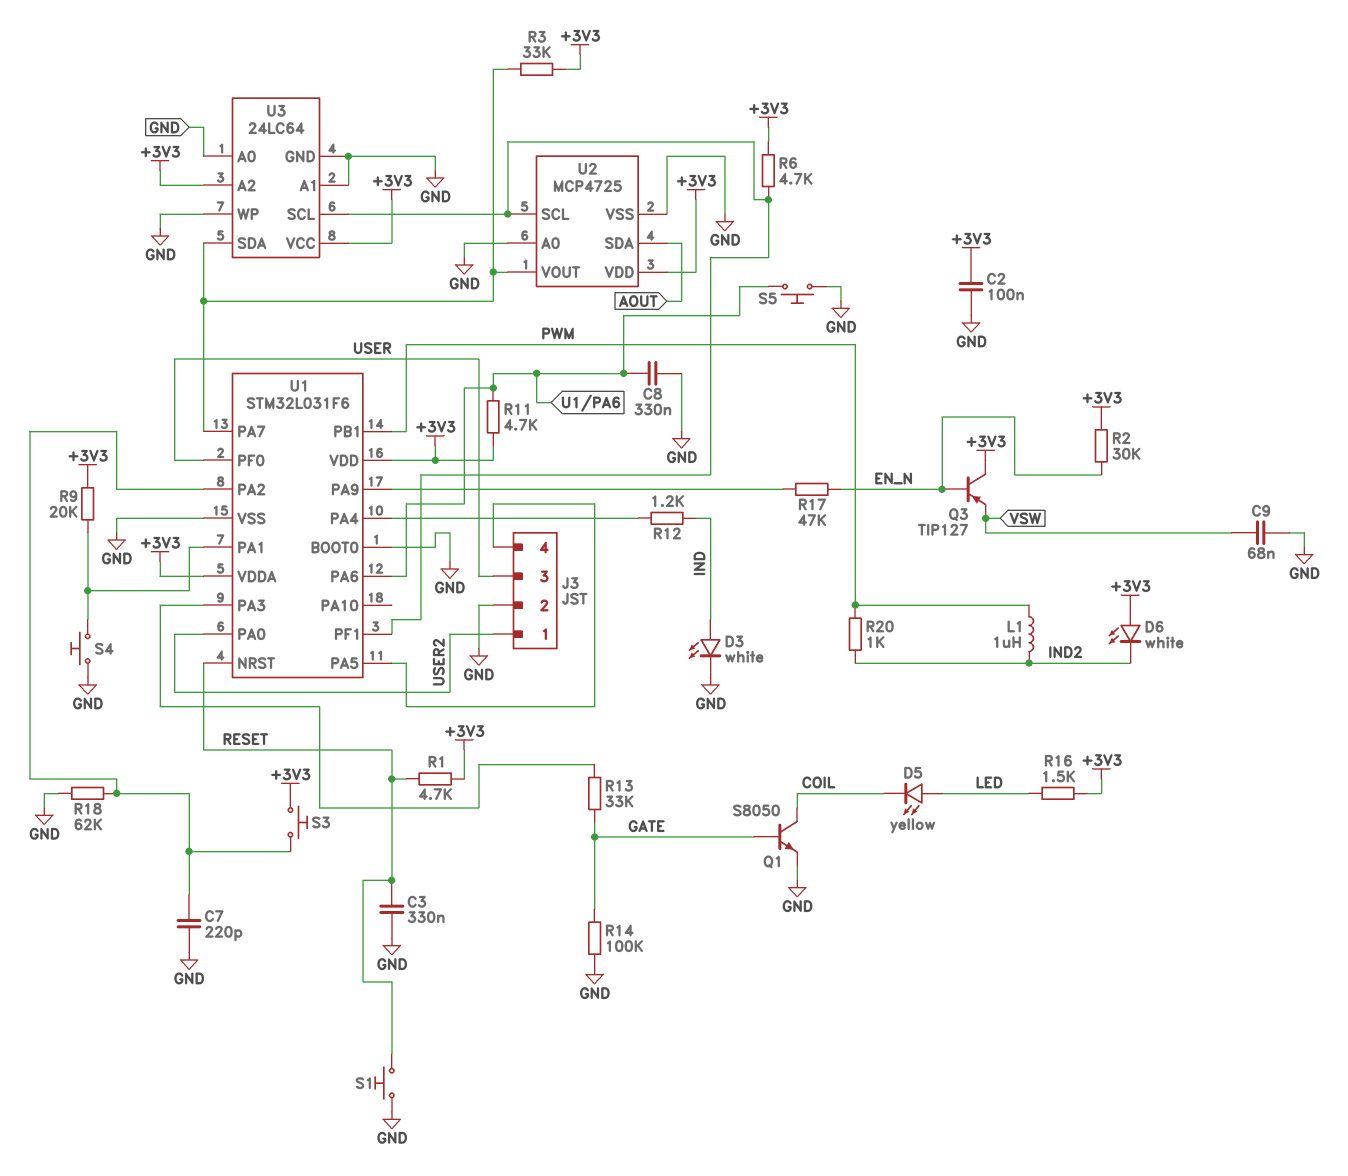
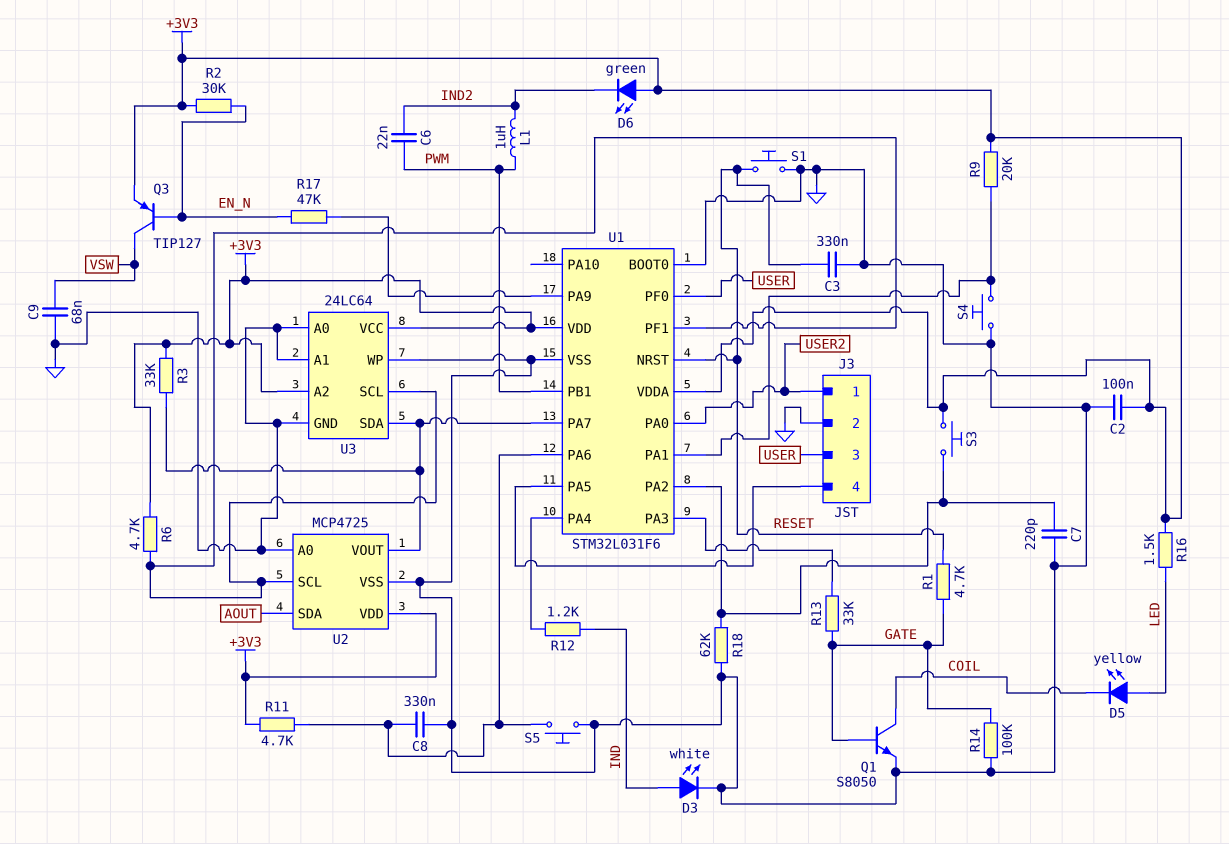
C6: none -> 22nF (IND2, PWM)
D6: LED white (A +3V3, K IND2) -> LED green (A +3V3, K IND2)
Q3: PNP TIP127 (B EN_N, C +3V3, E VSW) -> PNP TIP127 (B EN_N, C VSW, E +3V3)
R1: 4.7k (+3V3, RESET) -> 4.7k (GATE, RESET)
R20: 1k (IND2, PWM) -> none

